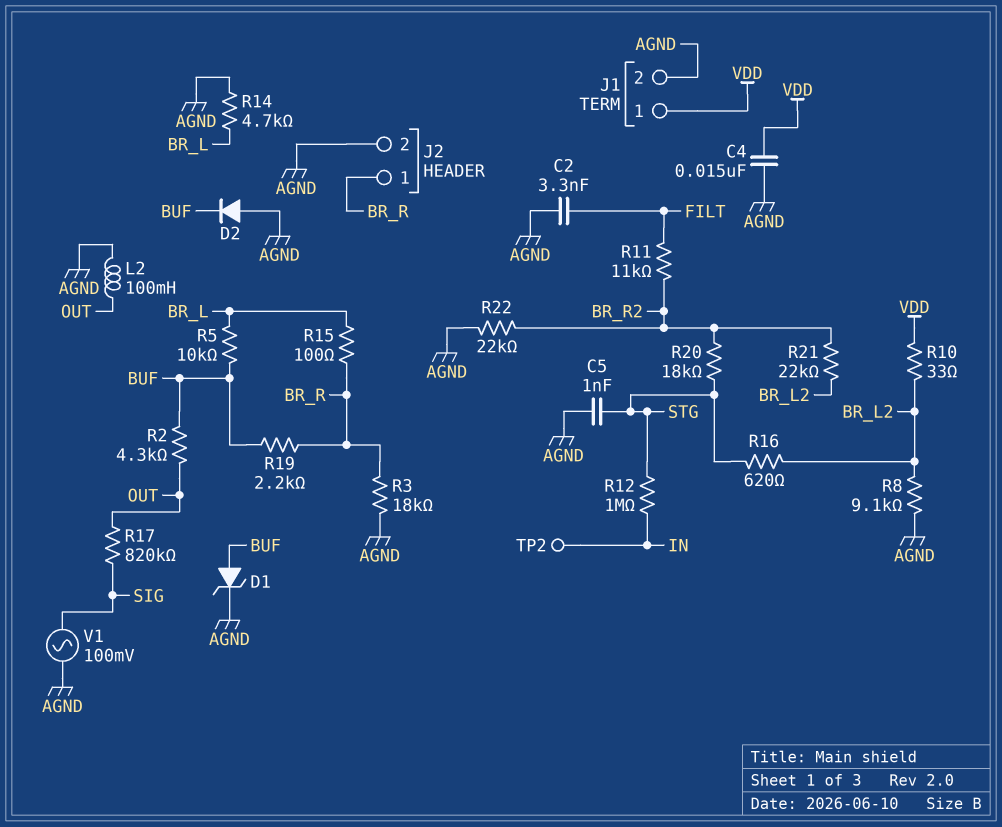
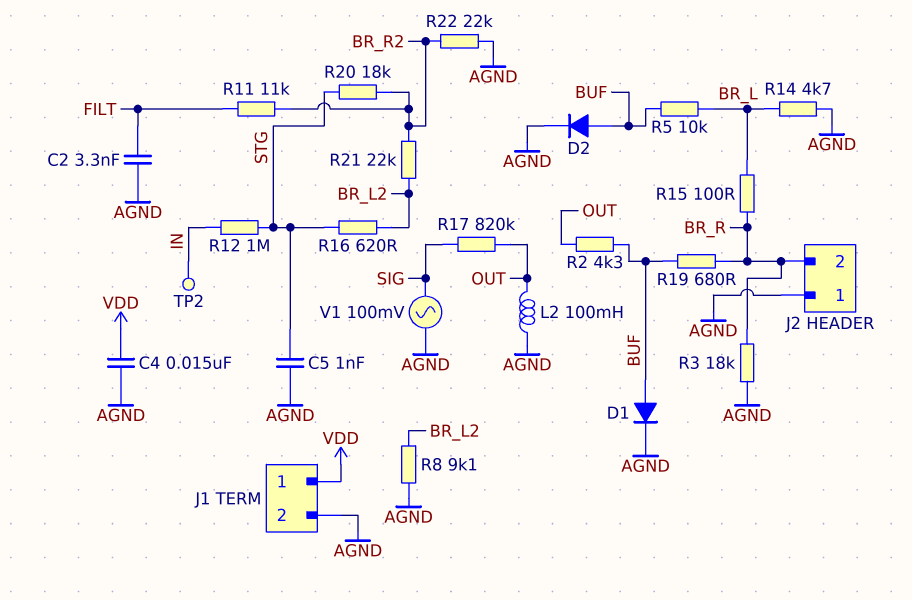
D1: zener (A BUF, K AGND) -> diode (A BUF, K AGND)
D2: diode (A AGND, K BUF) -> diode (A BUF, K AGND)
J2 pin 1: BR_R -> AGND
J2 pin 2: AGND -> BR_R
R10: 33 (BR_L2, VDD) -> none
R19: 2.2k (BR_R, BUF) -> 680 (BR_R, BUF)

